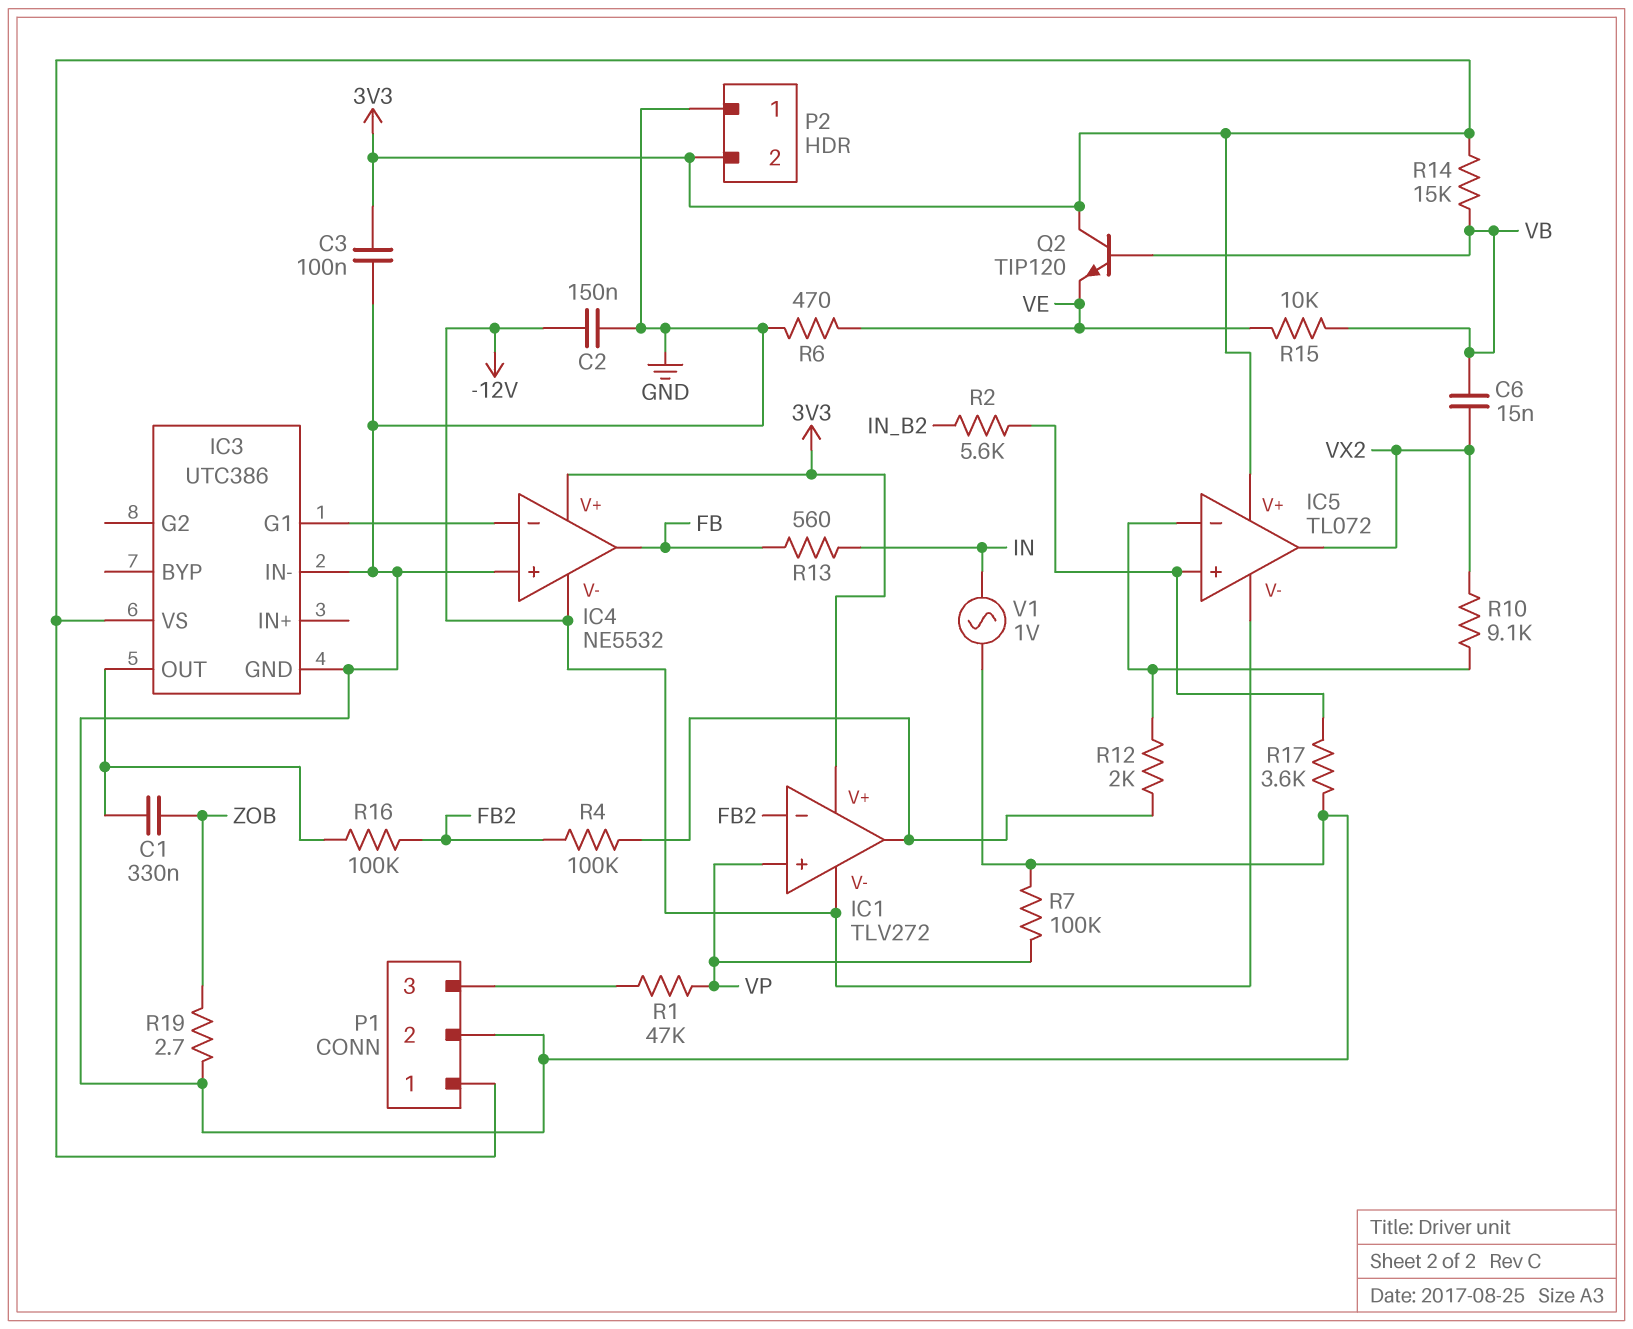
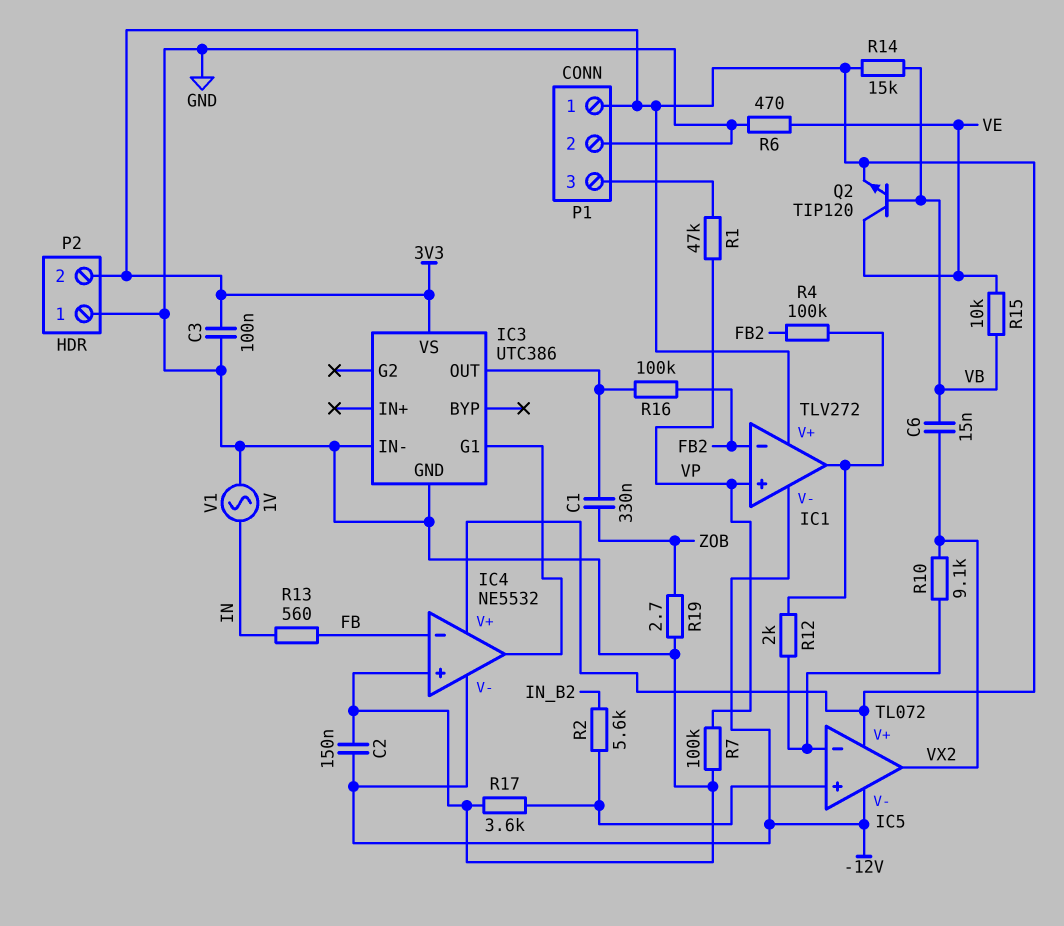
IC4 pin in-: IC3/G1 -> FB
IC4 pin out: FB -> IC3/G1
Q2: NPN TIP120 (B VB, C 3V3, E VE) -> NPN TIP120 (B VB, C VE, E 3V3)

